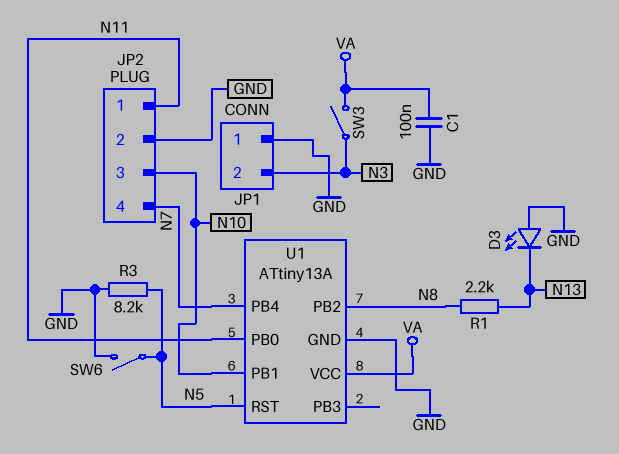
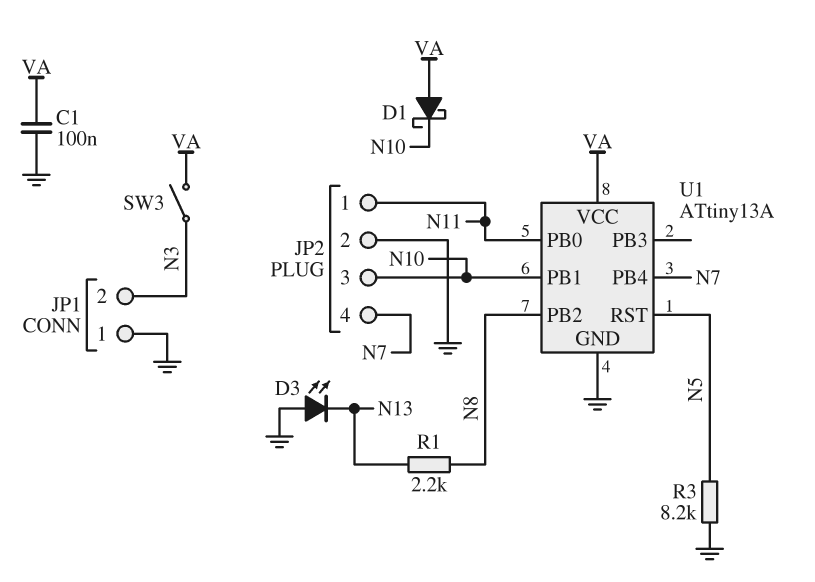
D1: none -> schottky (A VA, K N10)
SW6: switch (GND, N5) -> none

